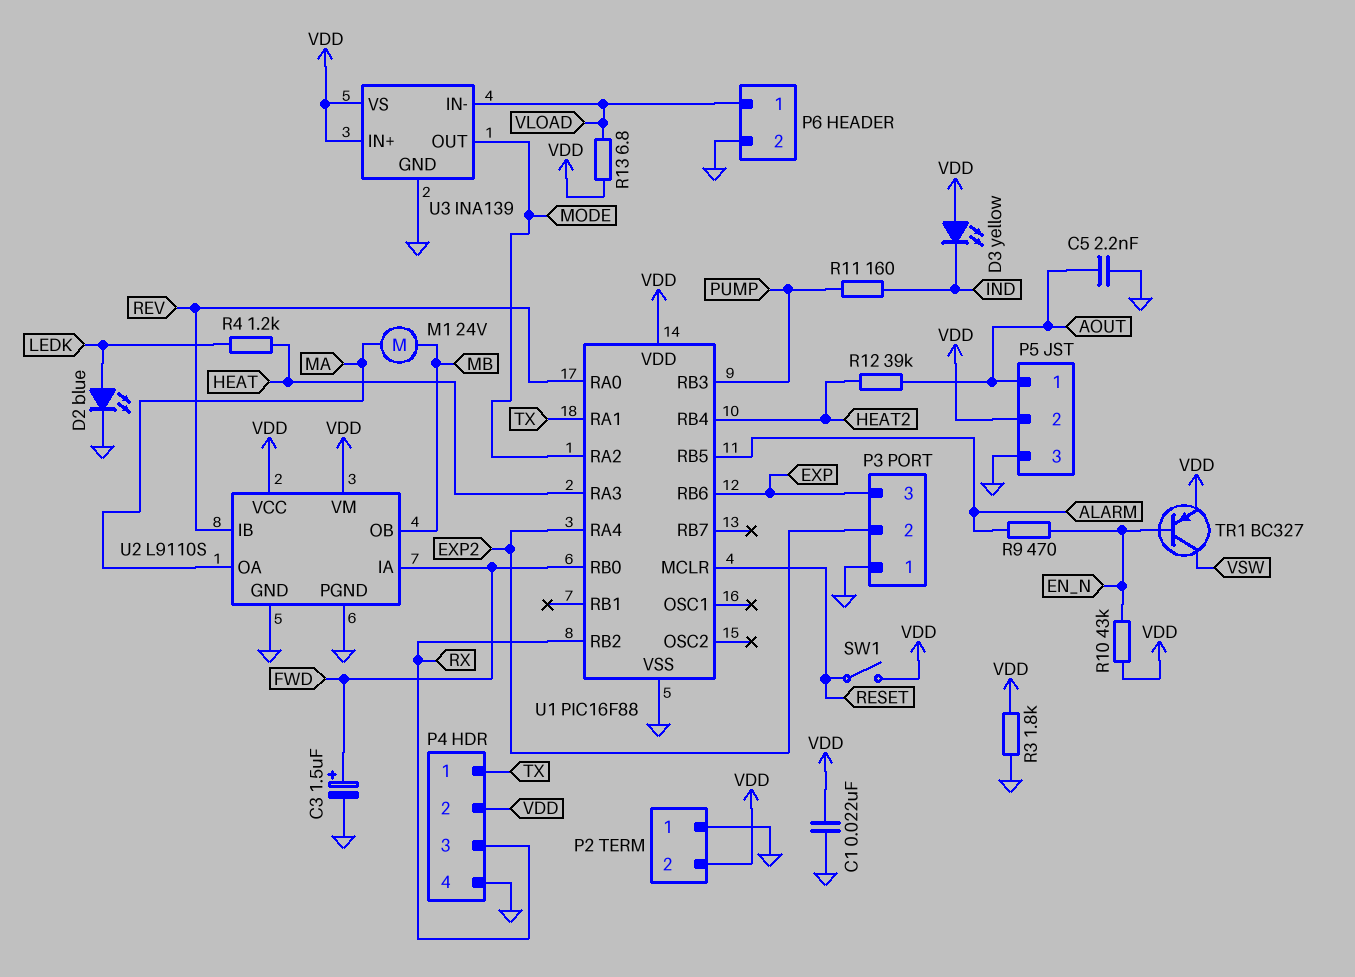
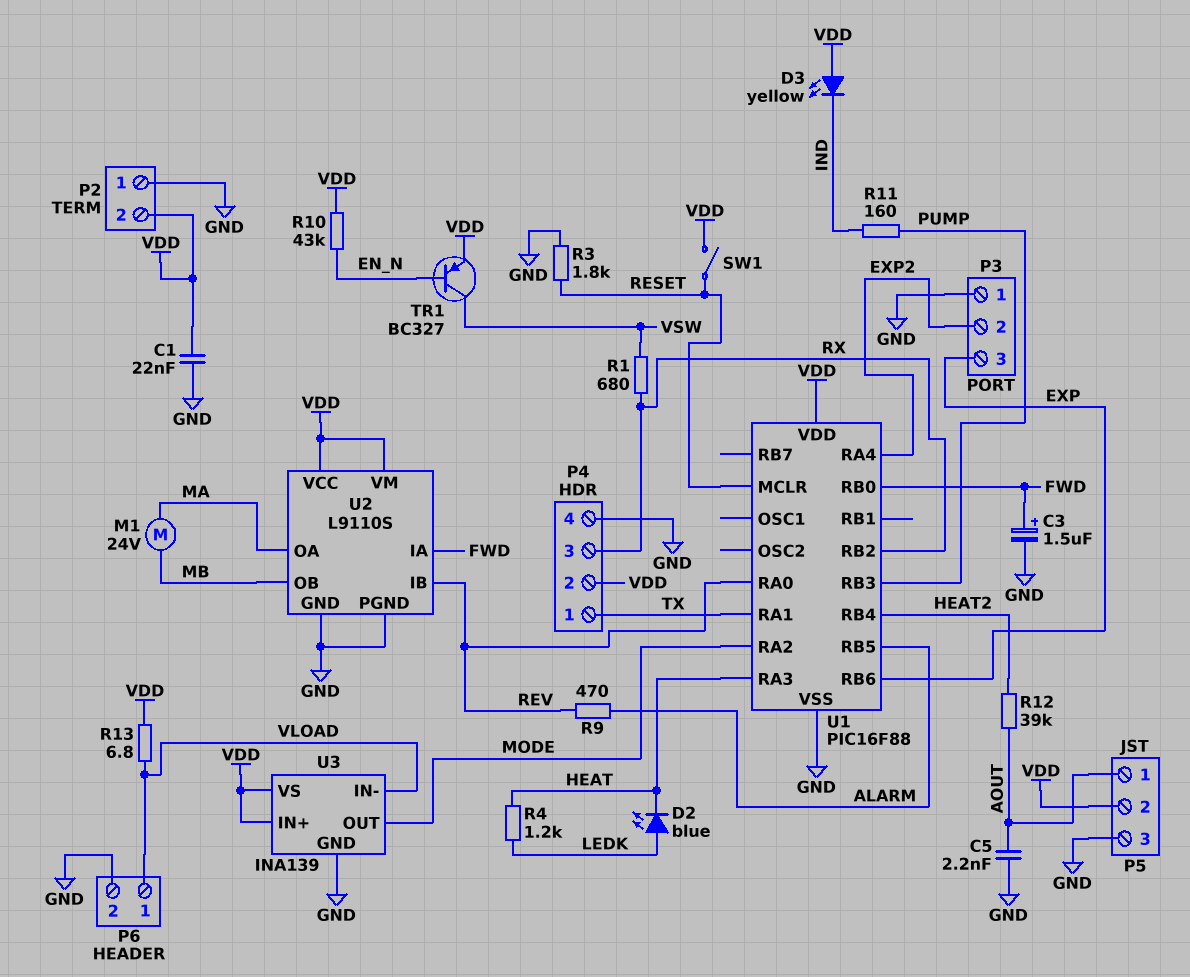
D2: LED blue (A LEDK, K GND) -> LED blue (A LEDK, K HEAT)
R1: none -> 680 (RX, VSW)
R3: 1.8k (GND, VDD) -> 1.8k (GND, RESET)
R9: 470 (ALARM, EN_N) -> 470 (ALARM, REV)

